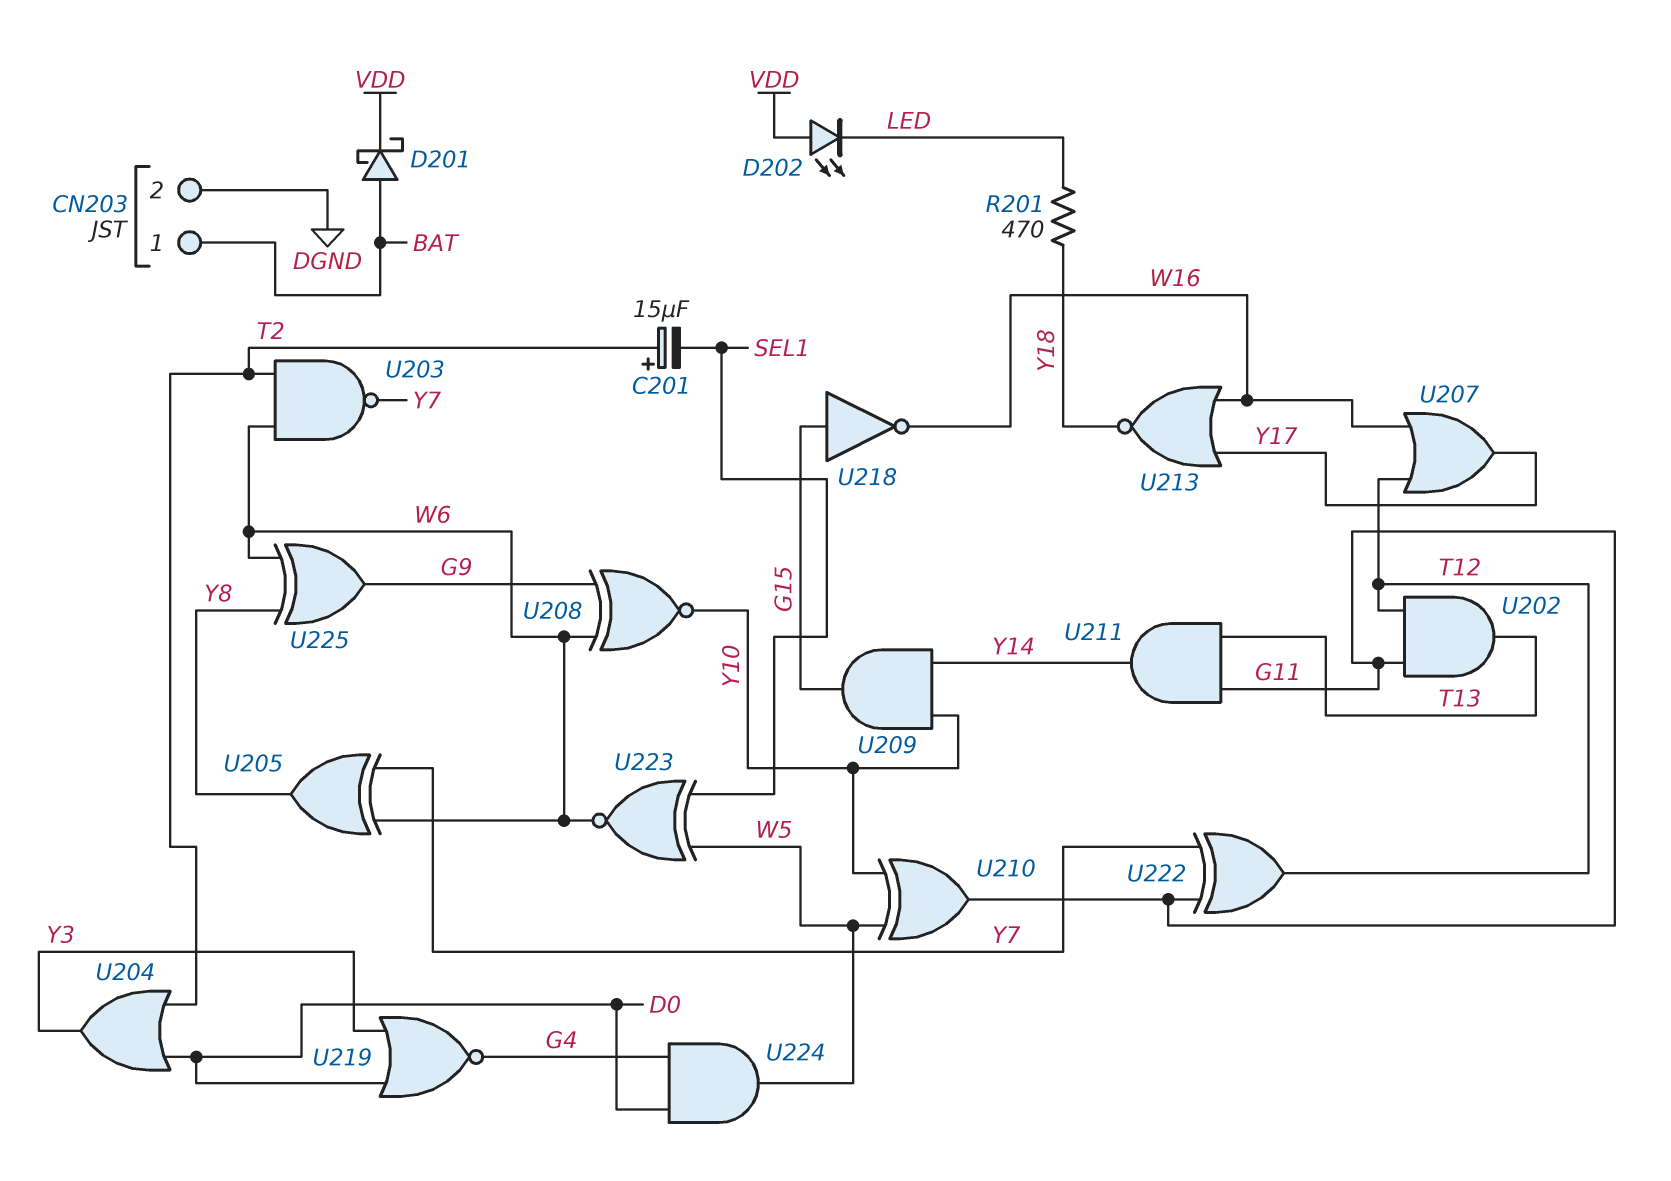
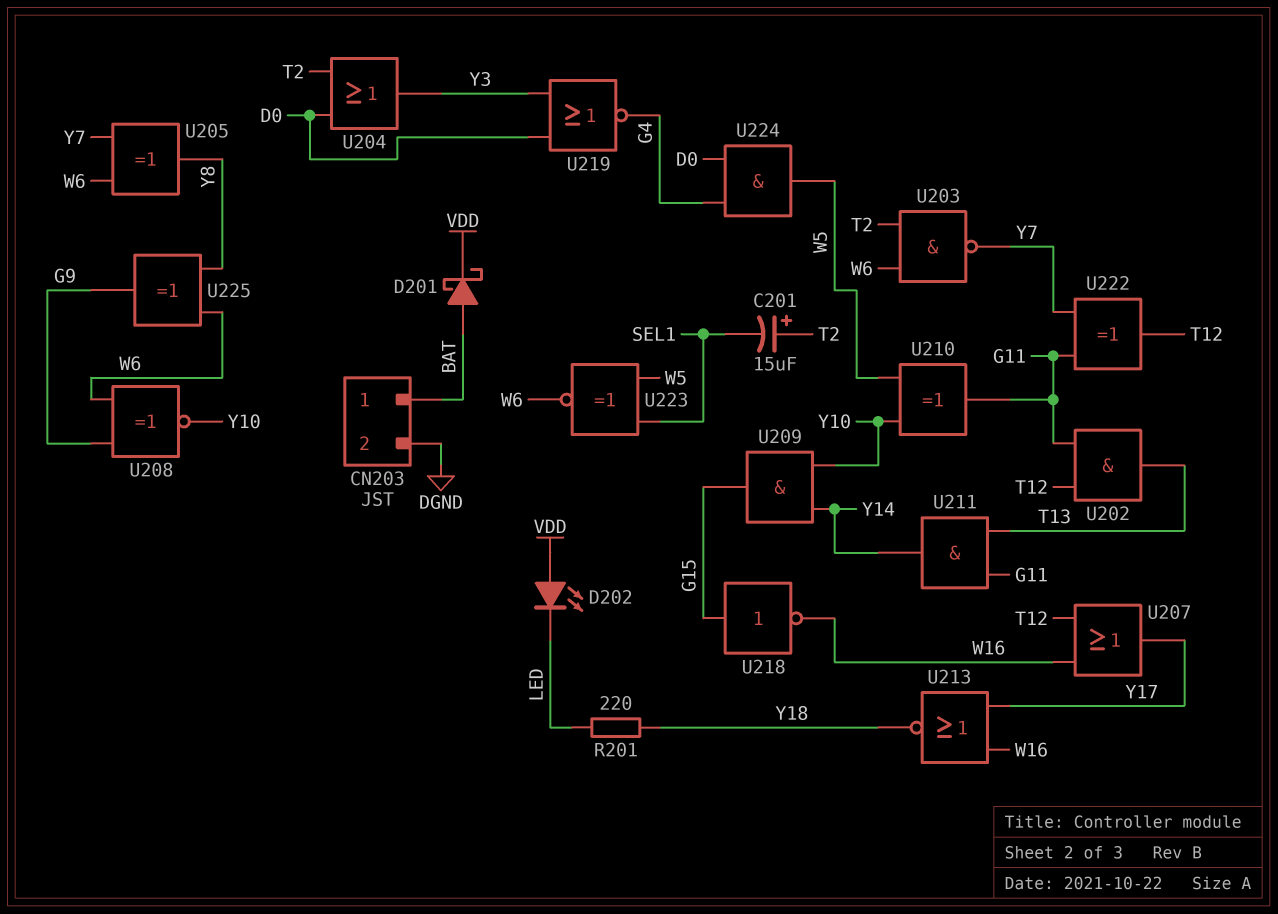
R201: 470 (LED, Y18) -> 220 (LED, Y18)

